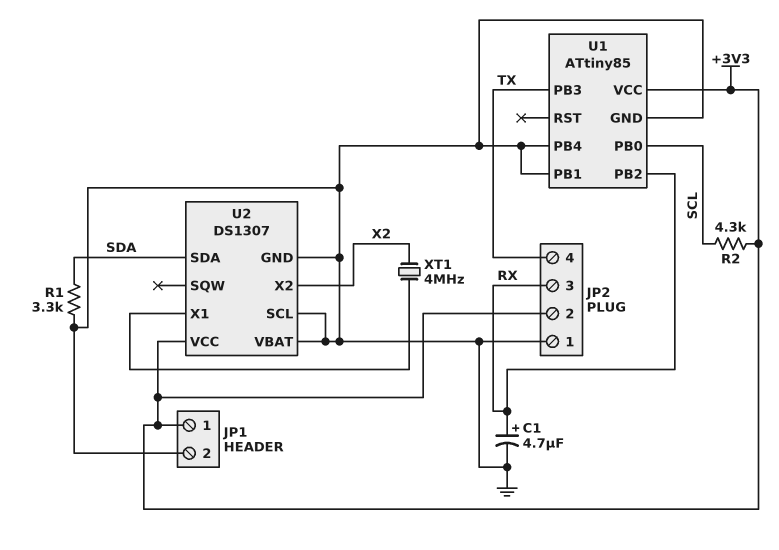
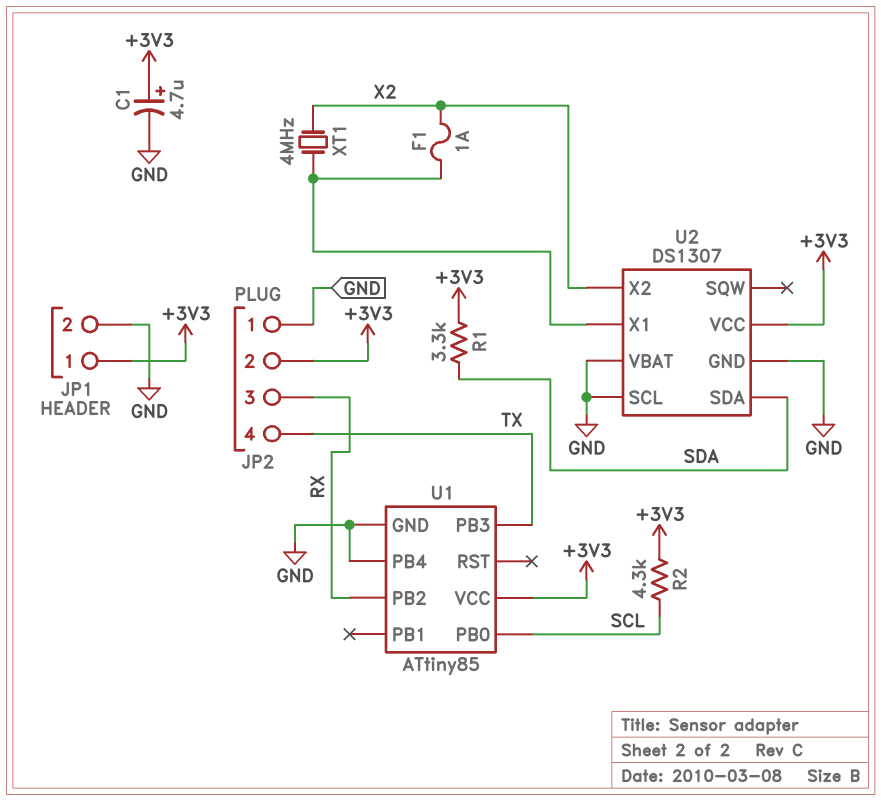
C1: 4.7uF (plus RX, minus GND) -> 4.7uF (plus +3V3, minus GND)
F1: none -> 1A (U2/X1, X2)
R1: 3.3k (GND, SDA) -> 3.3k (+3V3, SDA)
U1 pin PB1: GND -> none

